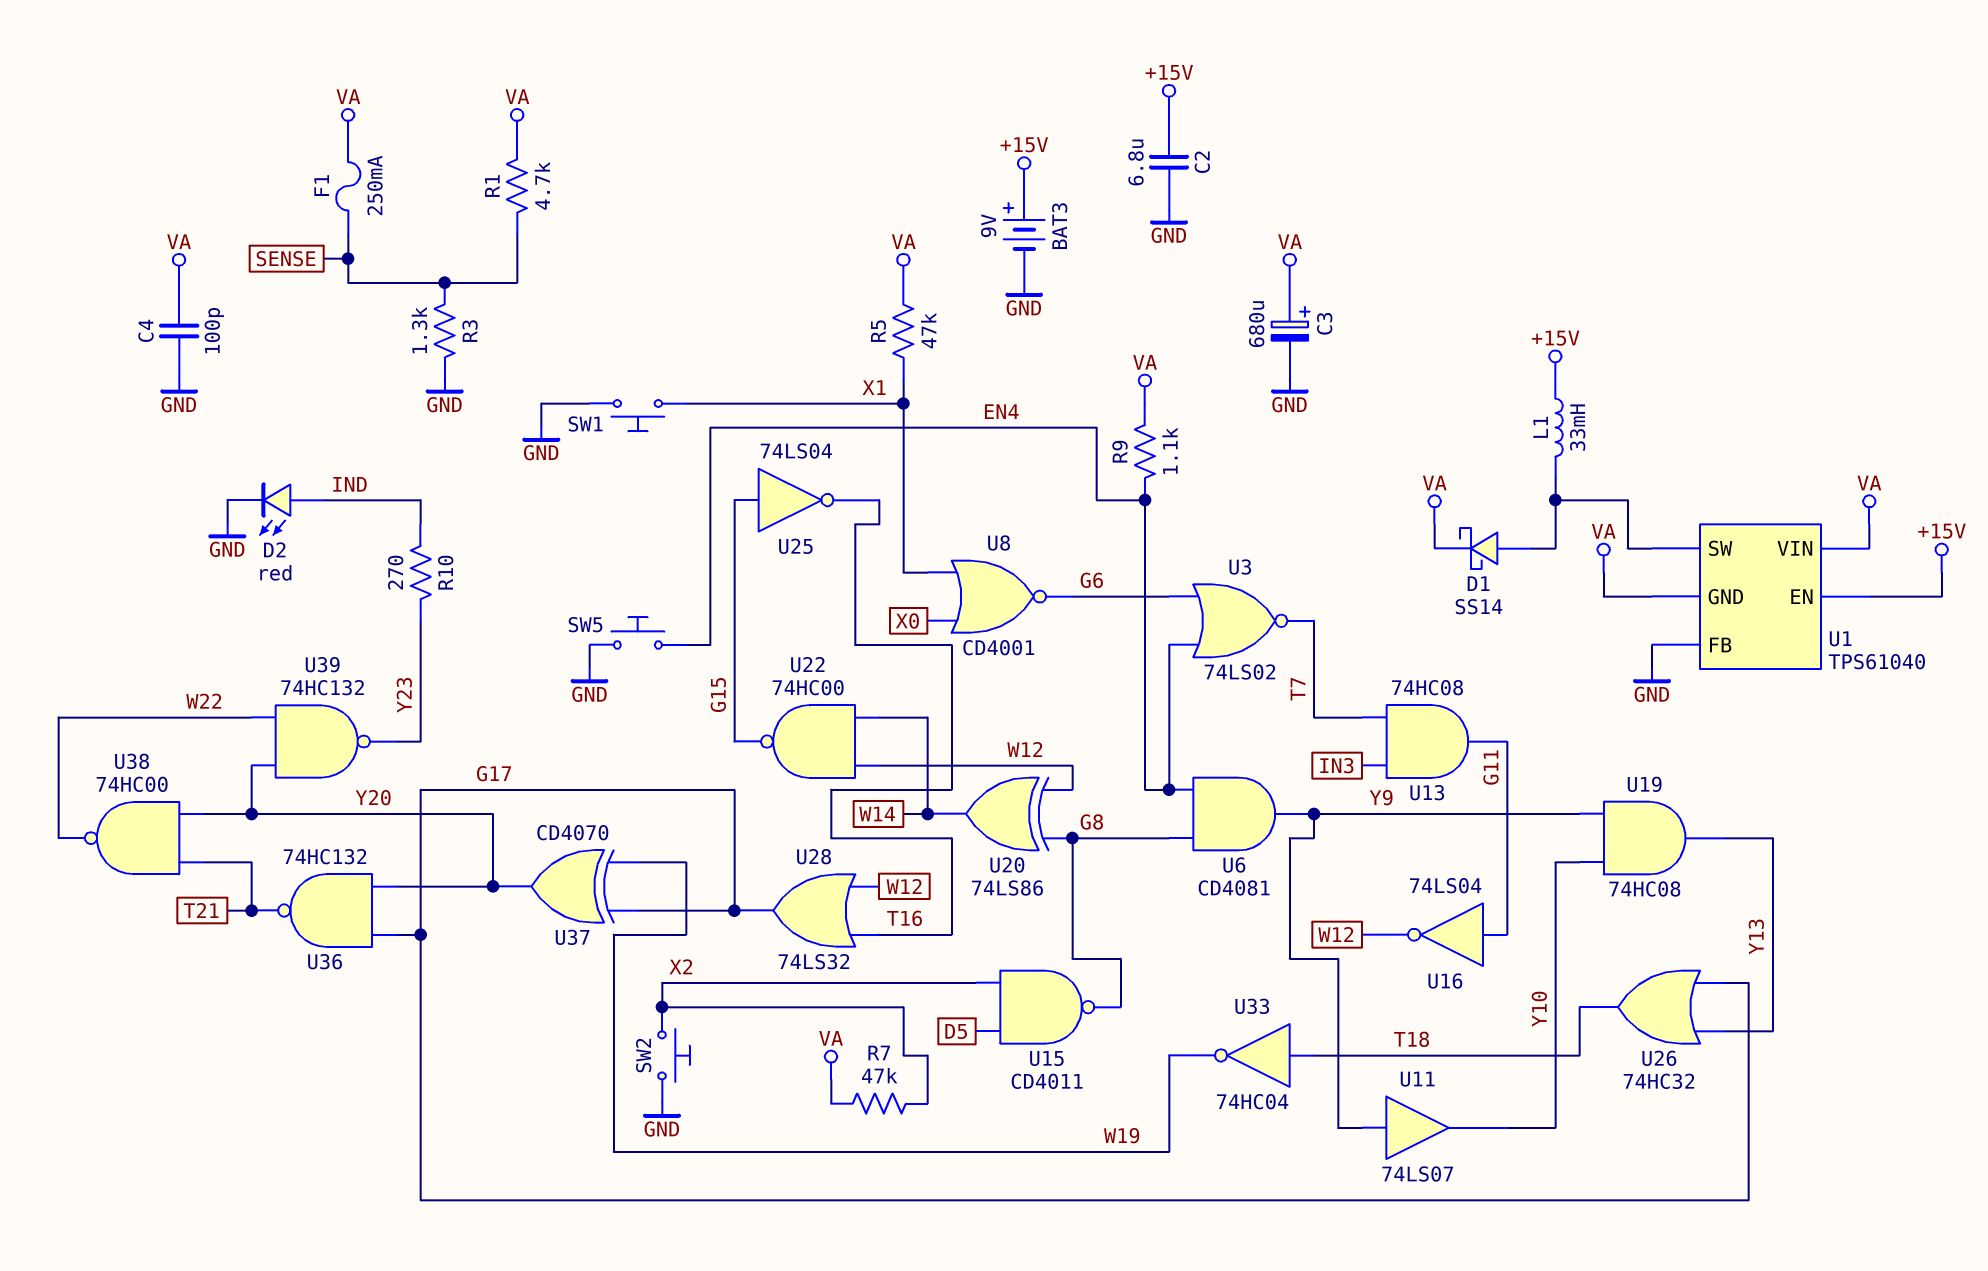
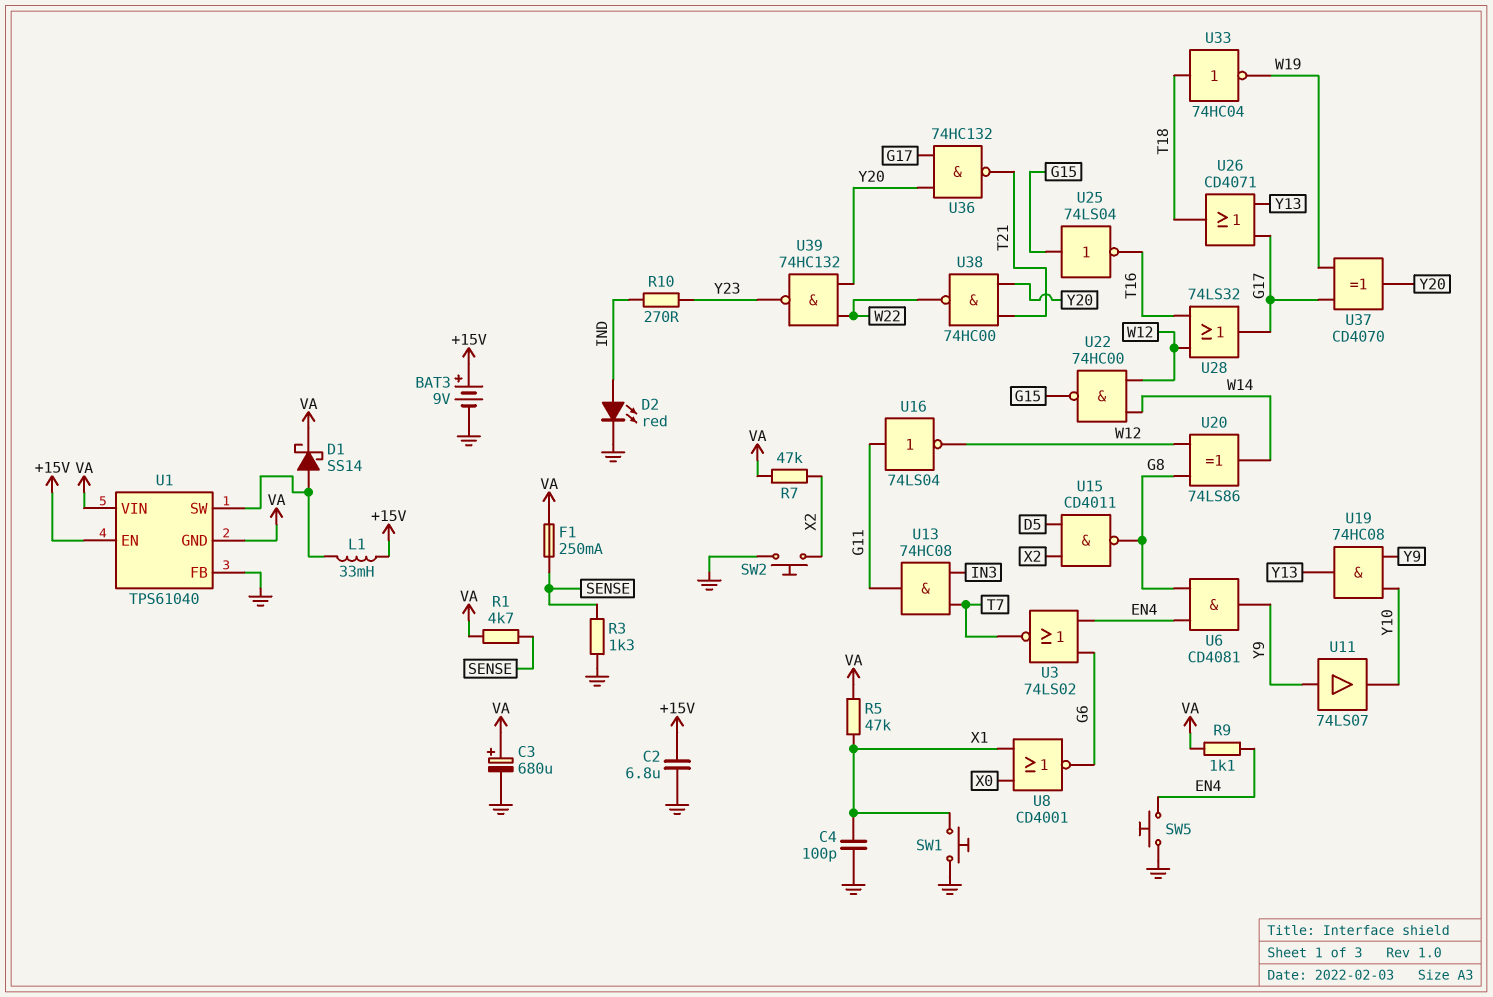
C4: 100pF (GND, VA) -> 100pF (GND, X1)
U26: OR 74HC32 (in G17, in Y13, out T18) -> OR CD4071 (in G17, in Y13, out T18)

